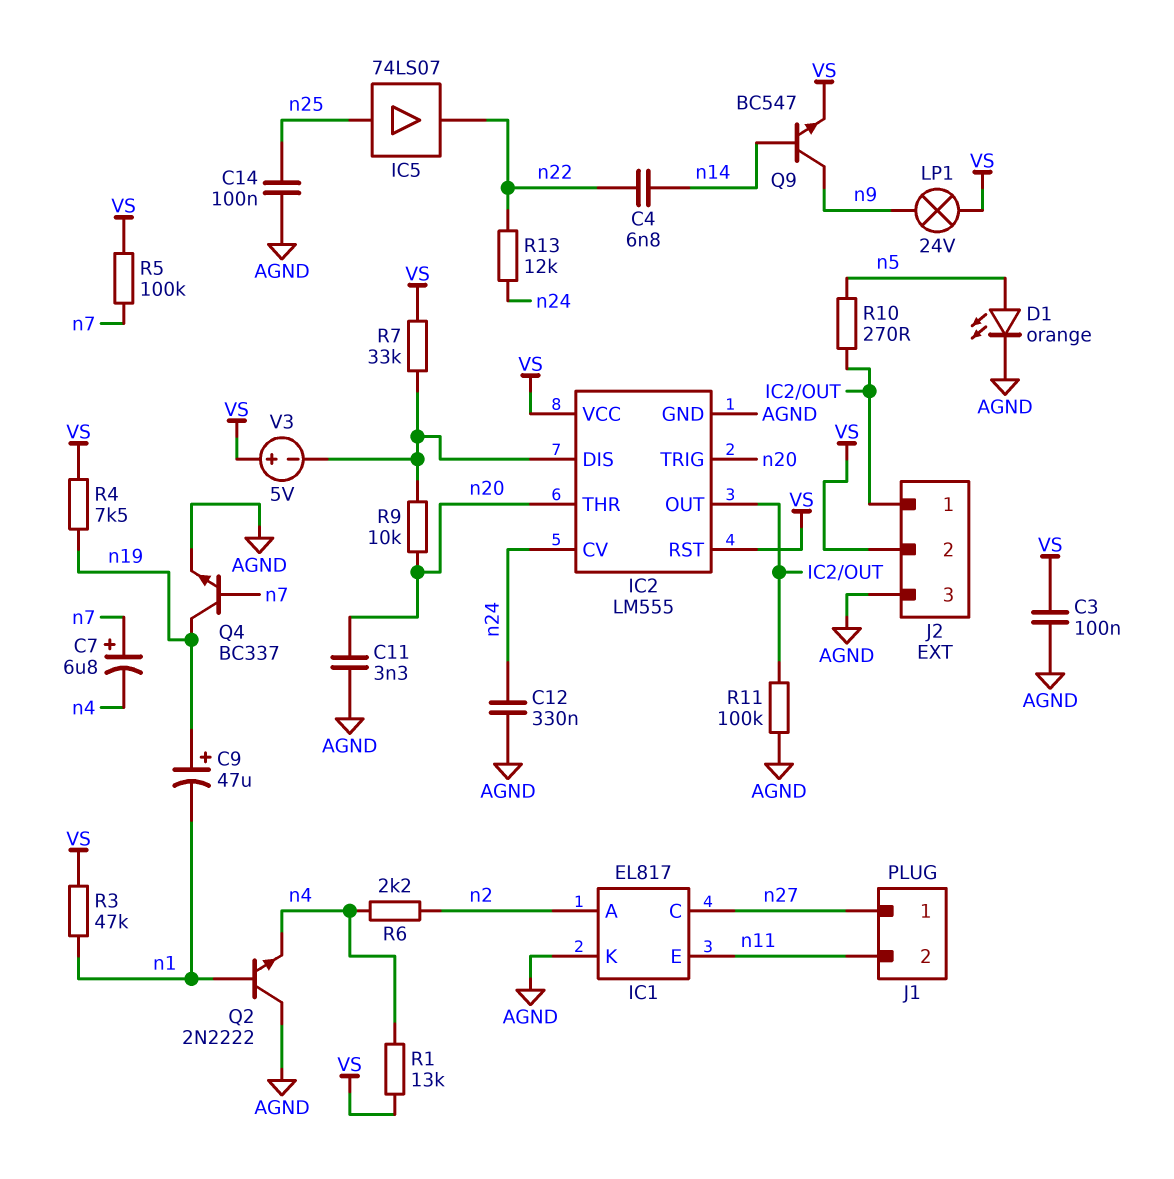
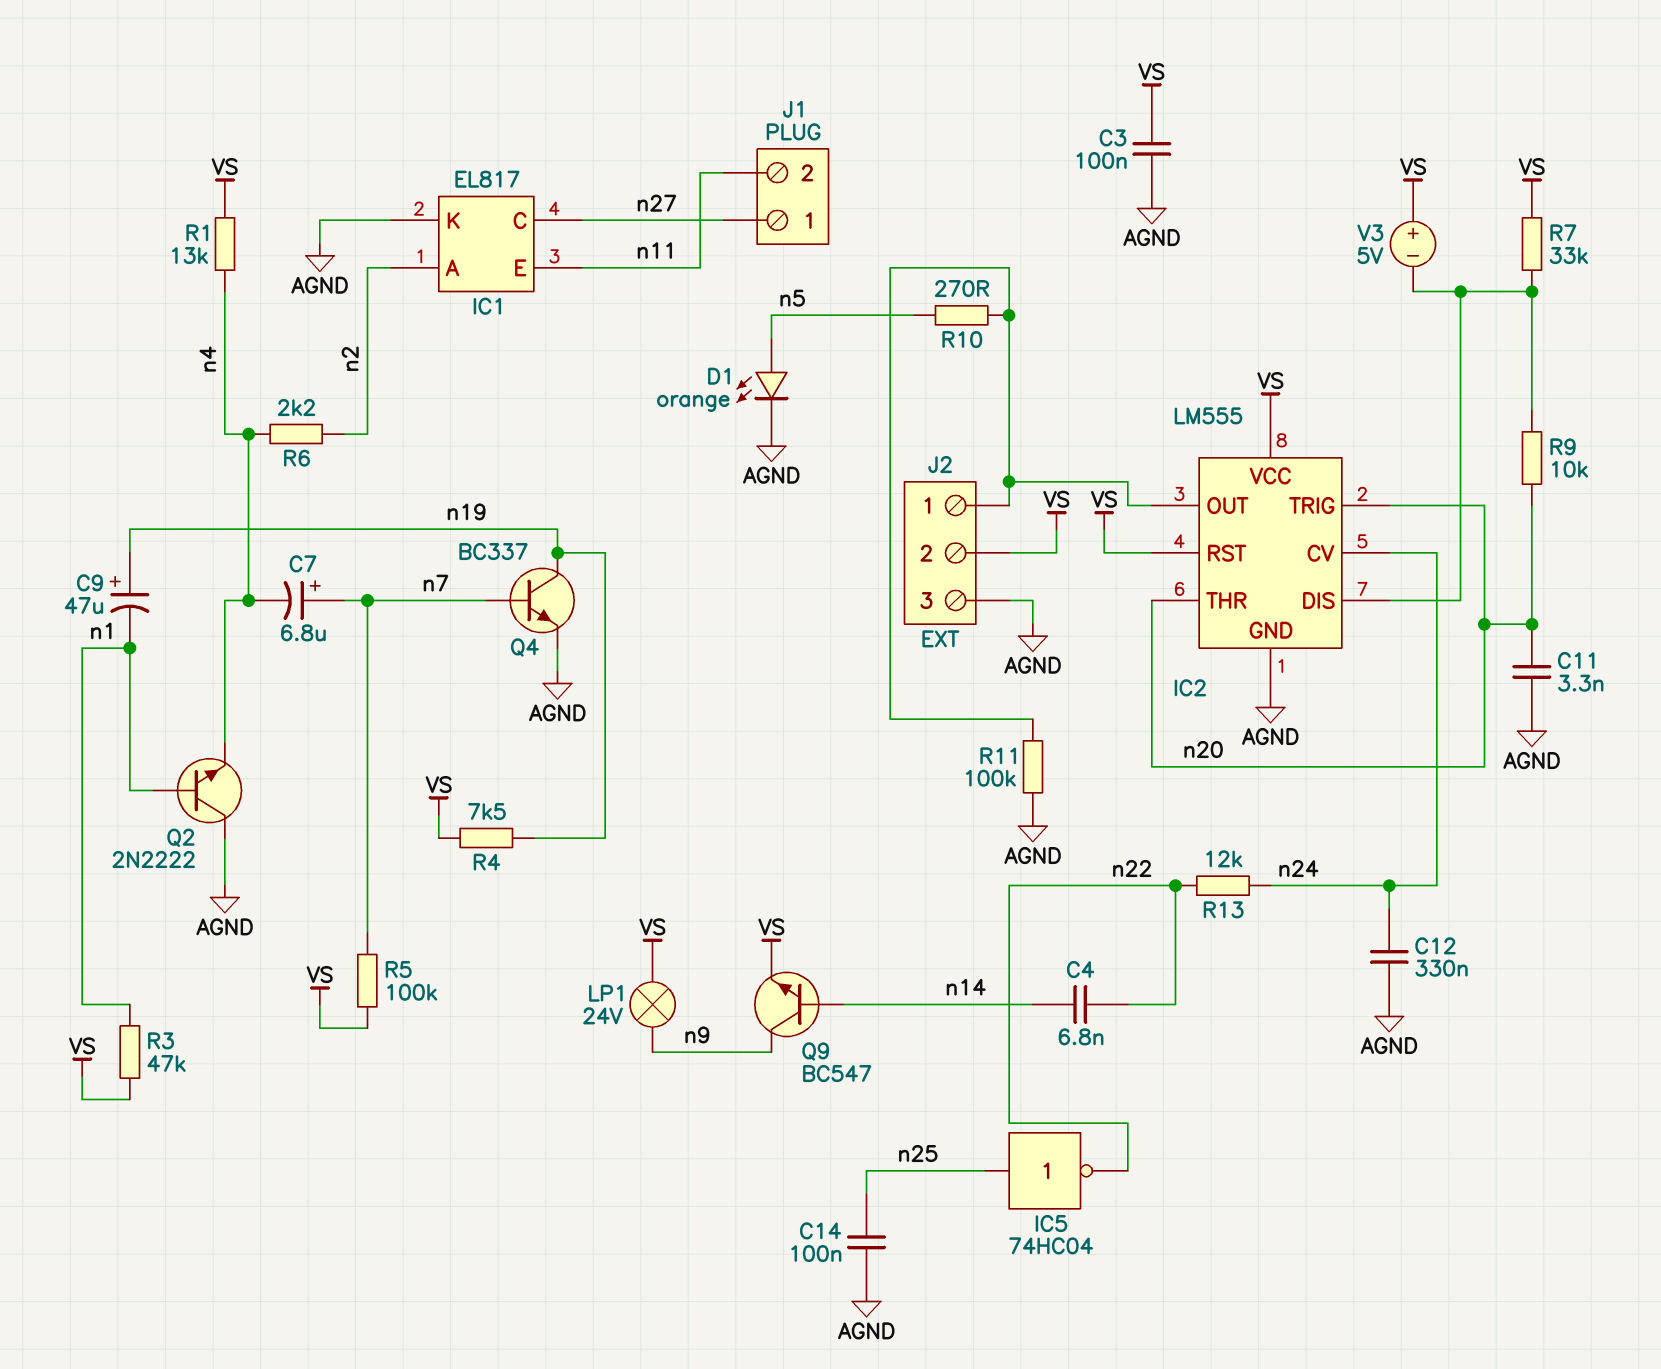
IC5: buffer 74LS07 (in n25, out n22) -> NOT 74HC04 (in n25, out n22)

